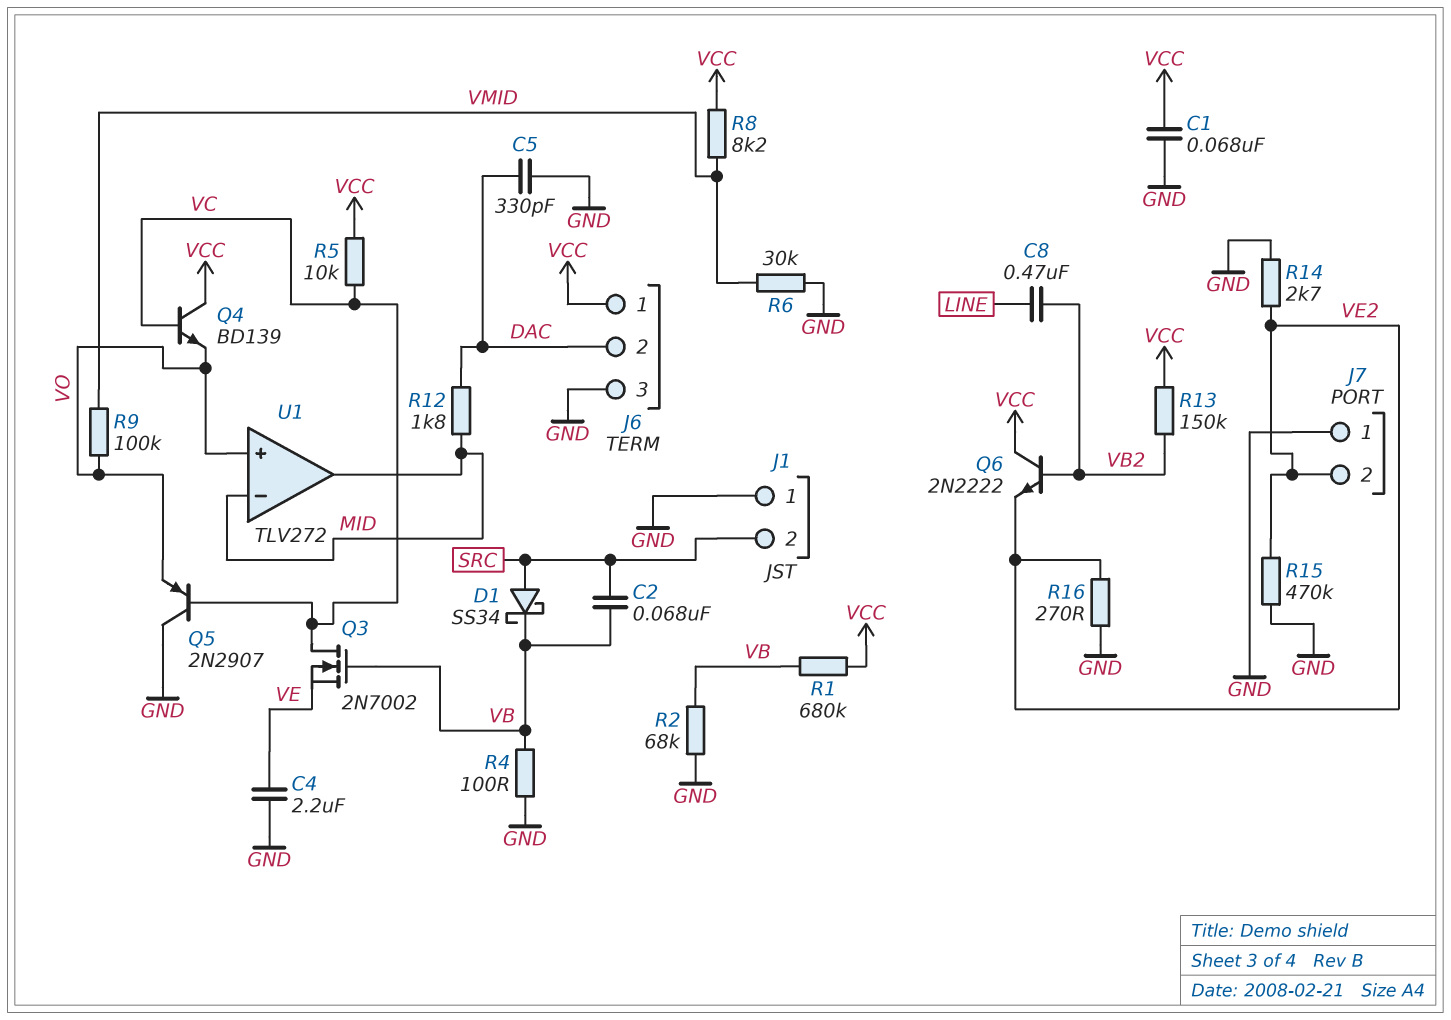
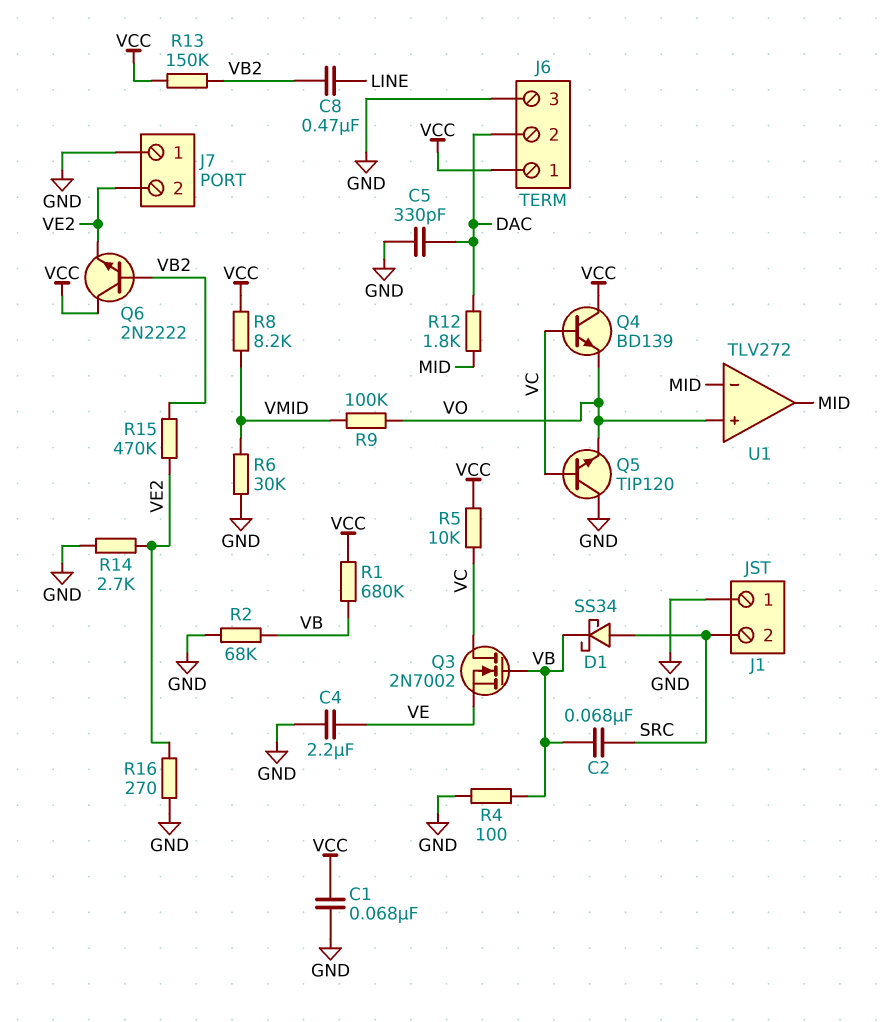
Q5: PNP 2N2907 (B VC, C GND, E VO) -> NPN TIP120 (B VC, C GND, E VO)
R15: 470k (GND, VE2) -> 470k (VB2, VE2)

